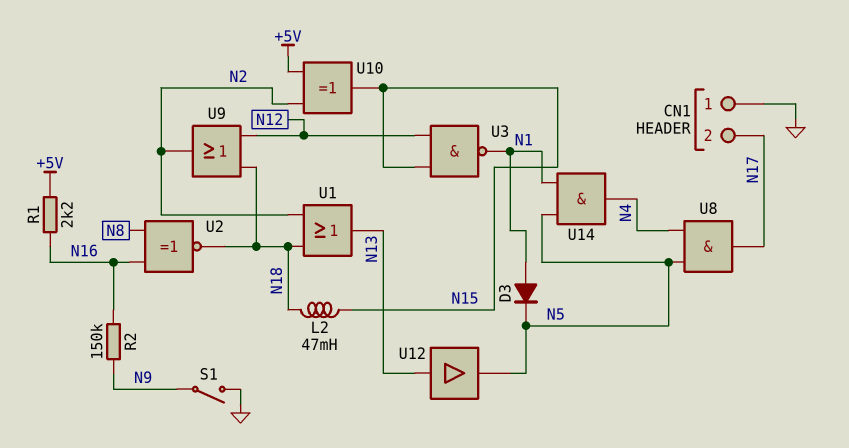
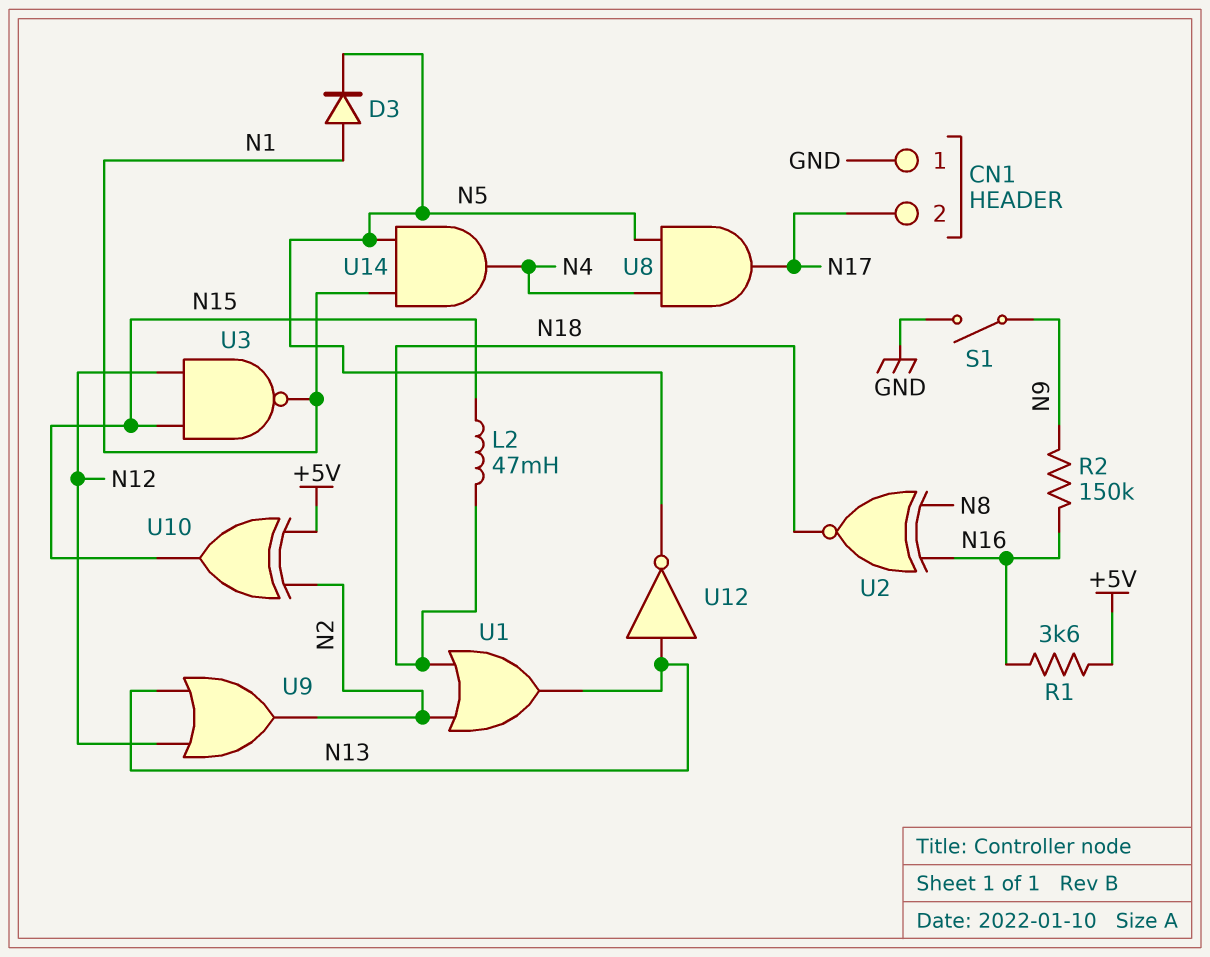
R1: 2.2k (+5V, N16) -> 3.6k (+5V, N16)
U9: OR (in N12, in N18, out N2) -> OR (in N12, in N13, out N2)
U12: buffer (in N13, out N5) -> NOT (in N13, out N5)

